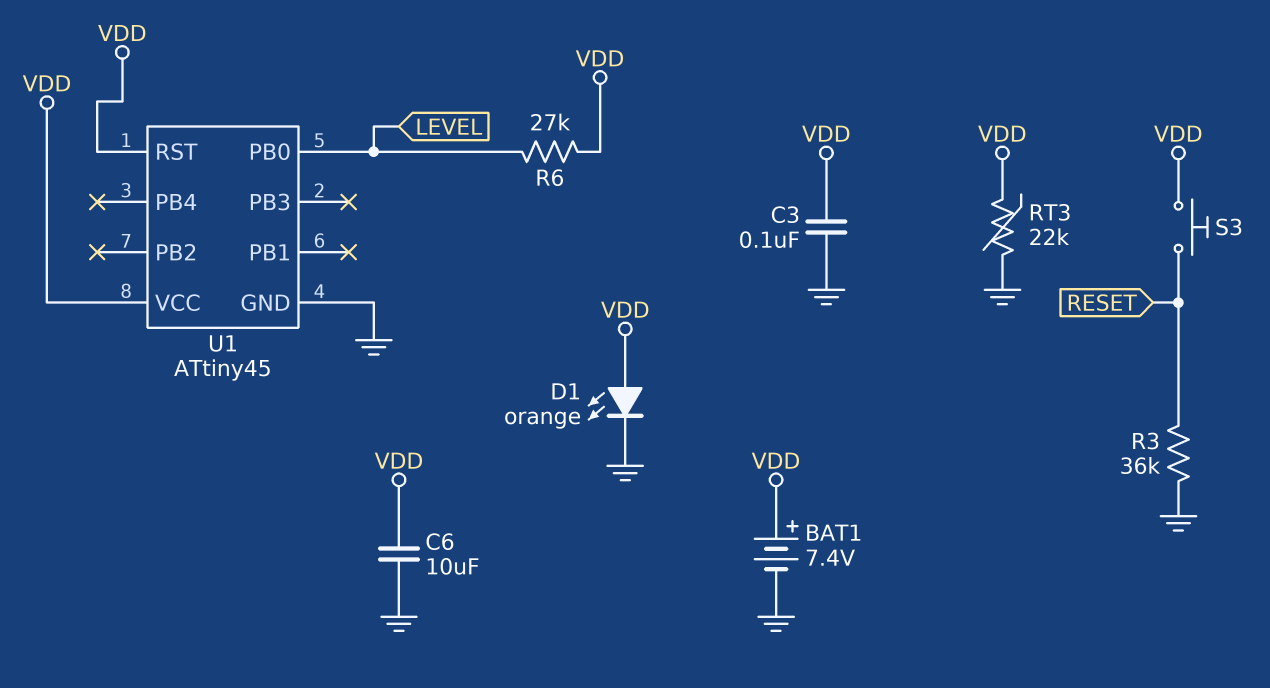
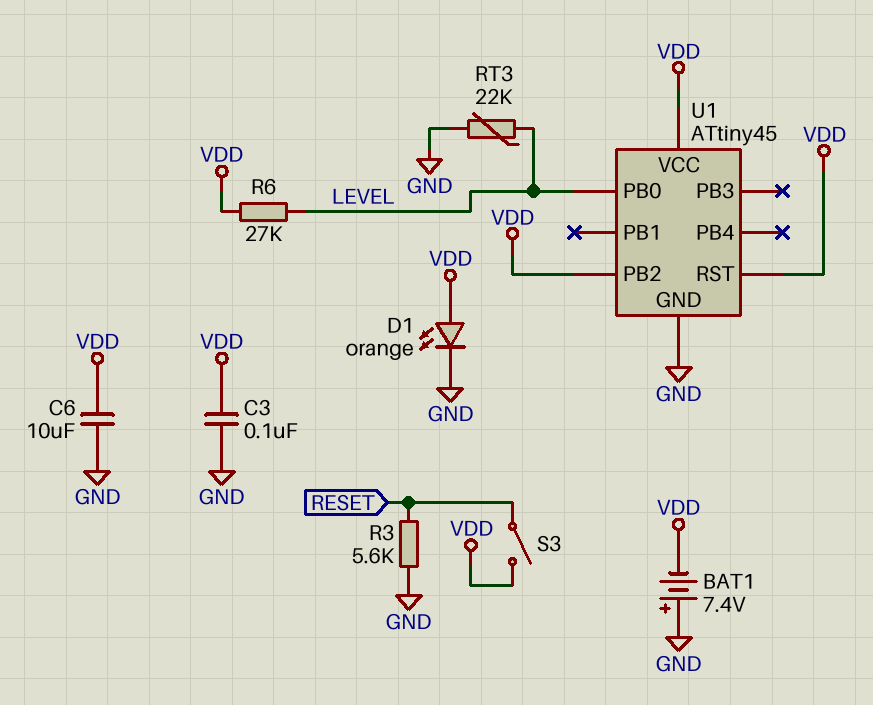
BAT1: 7.4V (plus VDD, minus GND) -> 7.4V (plus GND, minus VDD)
R3: 36k (GND, RESET) -> 5.6k (GND, RESET)
RT3: 22k (GND, VDD) -> 22k (GND, LEVEL)
S3: button (RESET, VDD) -> switch (RESET, VDD)
U1 pin PB2: none -> VDD

